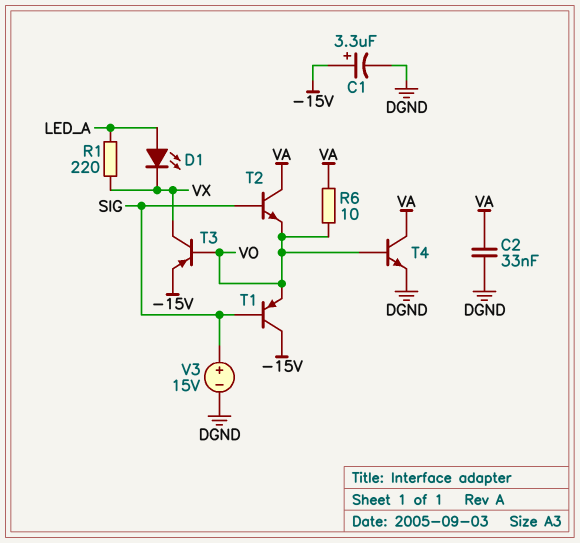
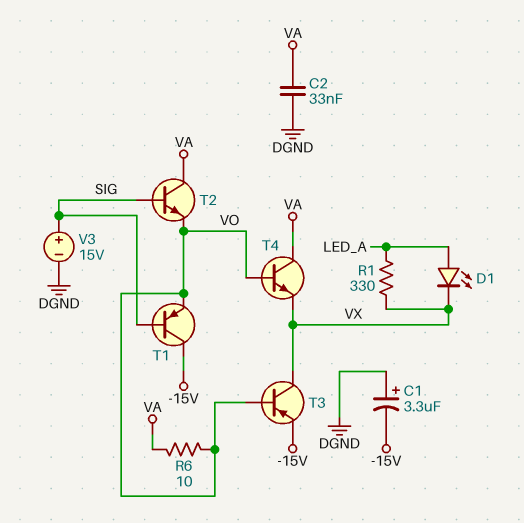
C1: 3.3uF (plus -15V, minus DGND) -> 3.3uF (plus DGND, minus -15V)
R1: 220 (LED_A, VX) -> 330 (LED_A, VX)
T4: NPN (B VO, C VA, E DGND) -> NPN (B VO, C VA, E VX)

